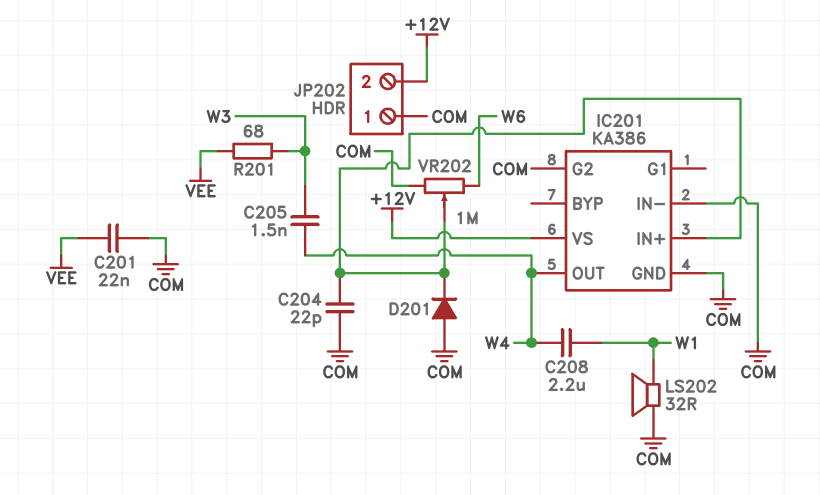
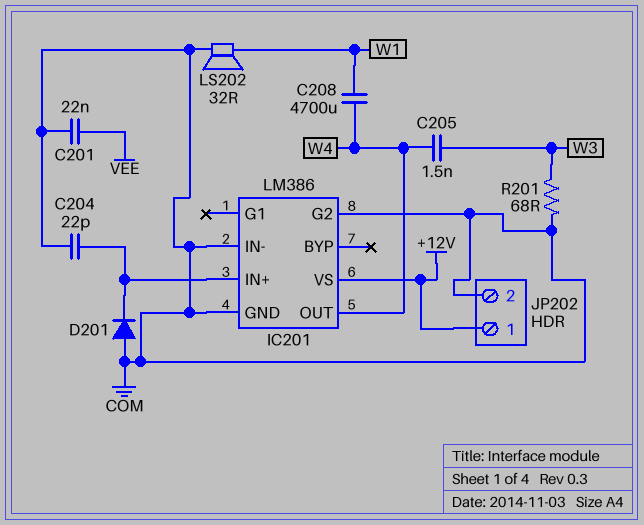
C208: 2.2uF (W1, W4) -> 4700uF (W1, W4)
IC201: KA386 -> LM386
JP202 pin 1: COM -> +12V
JP202 pin 2: +12V -> COM
R201: 68 (VEE, W3) -> 68 (COM, W3)
VR202: 1M (COM, W6, wiper IC201/IN+) -> none

